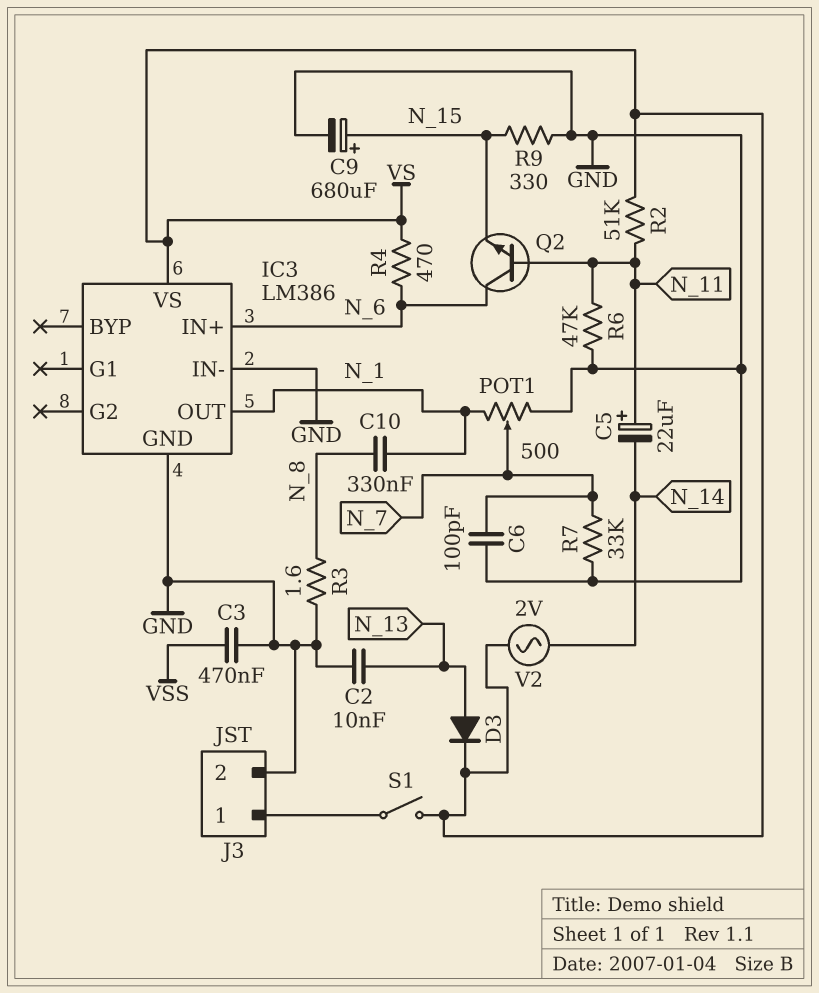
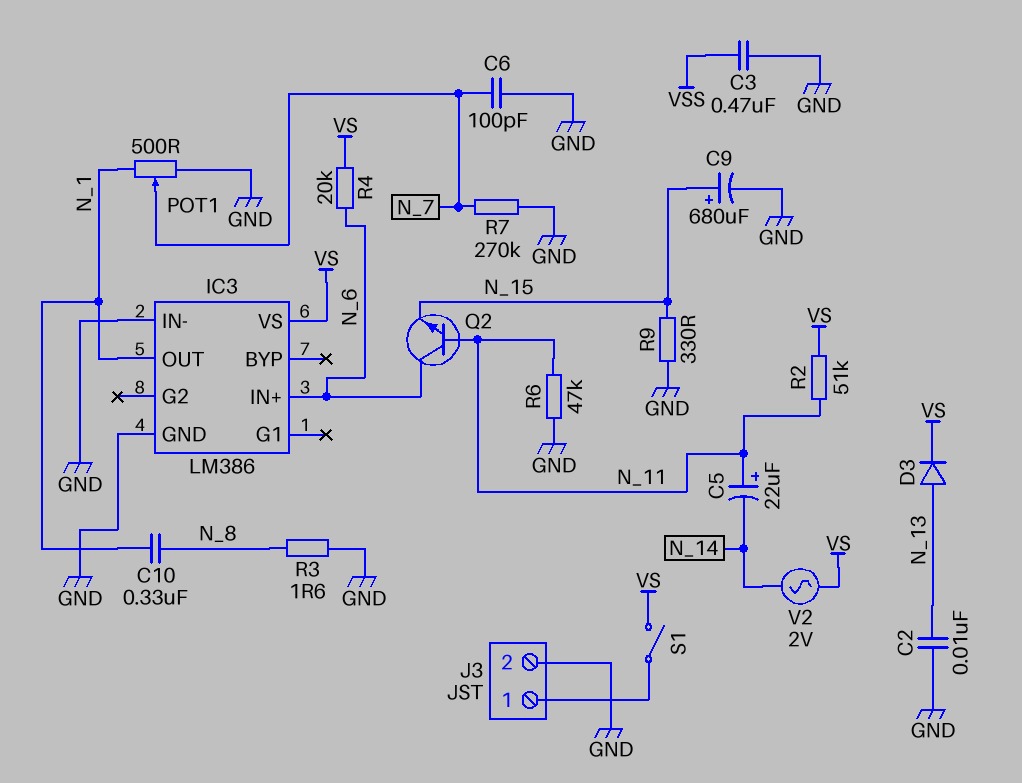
R4: 470 (N_6, VS) -> 20k (N_6, VS)
R7: 33k (GND, N_7) -> 270k (GND, N_7)

